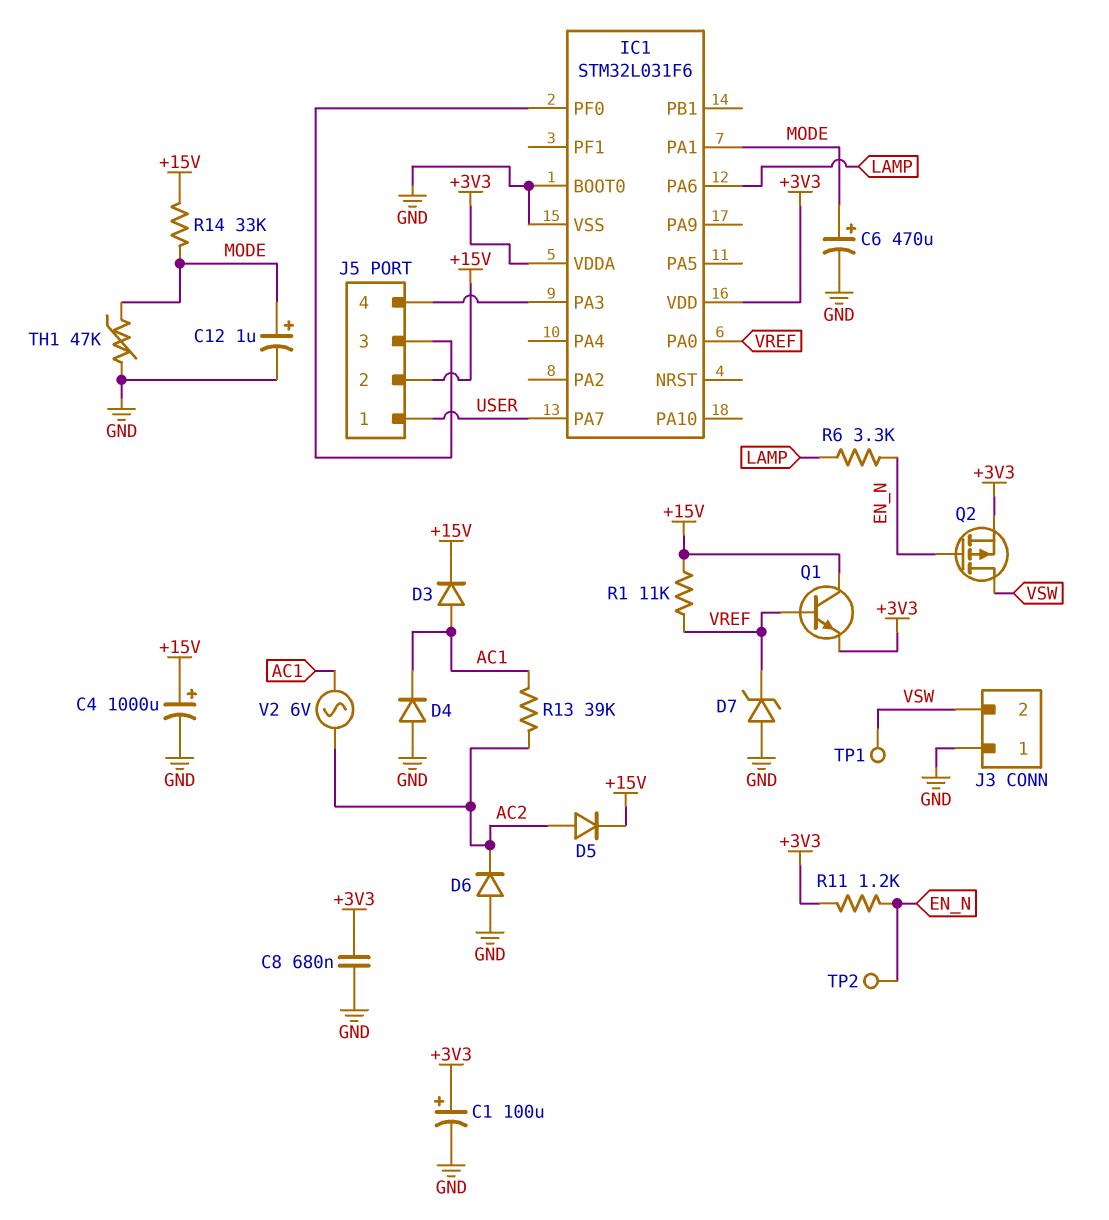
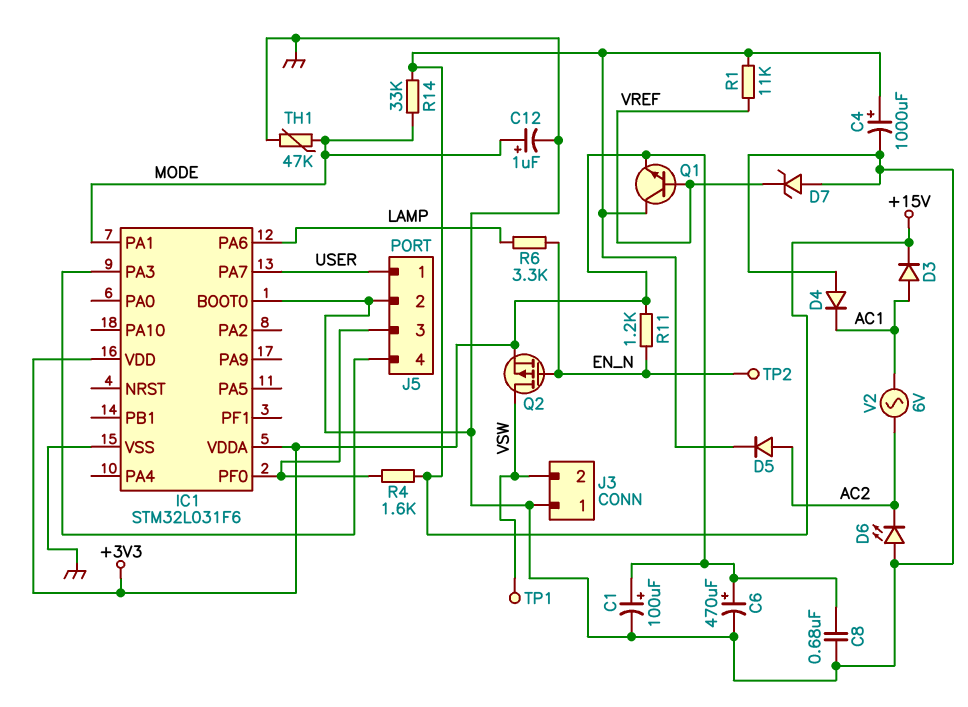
C6: 470uF (plus MODE, minus GND) -> 470uF (plus +3V3, minus GND)
D6: diode (A GND, K AC2) -> LED (A GND, K AC2)
IC1 pin PA0: VREF -> none
J5 pin 2: +15V -> GND
R4: none -> 1.6k (+15V, IC1/PF0)
R13: 39k (AC1, AC2) -> none

